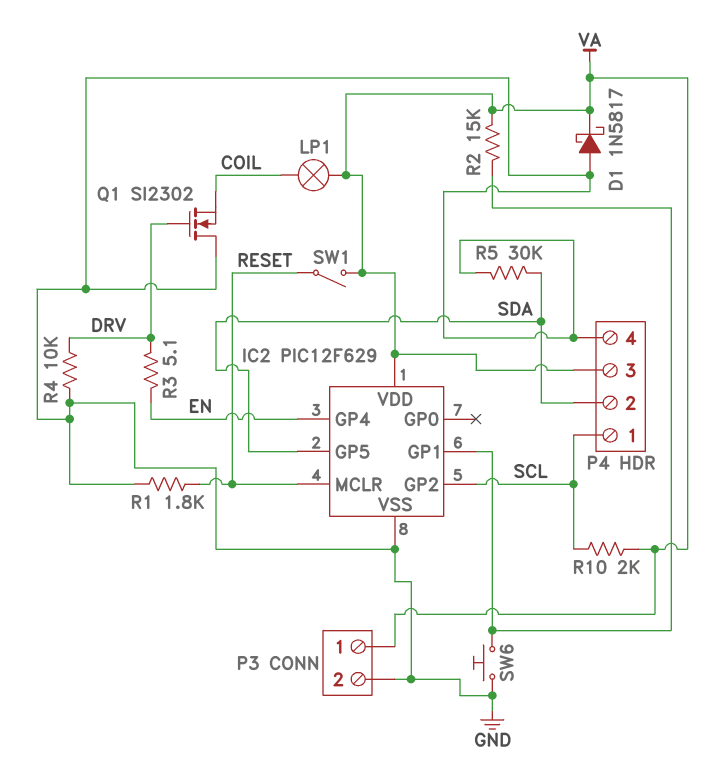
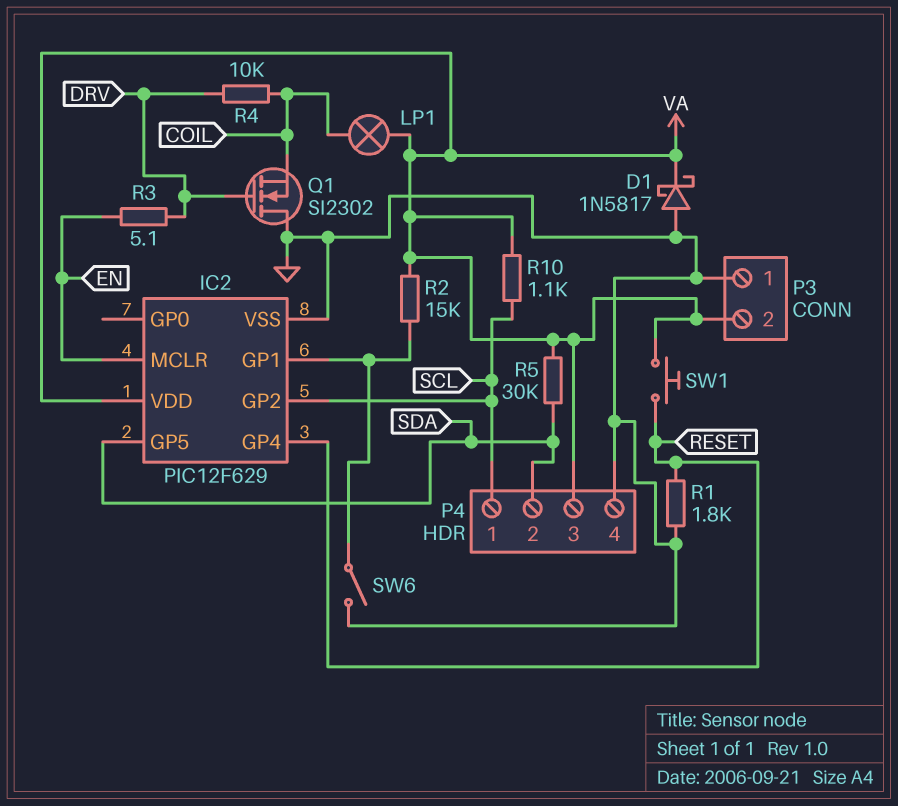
IC2 pin GP4: EN -> RESET
IC2 pin MCLR: RESET -> EN
P3 pin 1: VA -> GND
P3 pin 2: GND -> VA
R4: 10k (DRV, GND) -> 10k (COIL, DRV)
R5: 30k (GND, SDA) -> 30k (SDA, VA)
R10: 2k (SCL, VA) -> 1.1k (SCL, VA)
SW1: switch (RESET, VA) -> button (RESET, VA)
SW6: button (GND, IC2/GP1) -> switch (GND, IC2/GP1)

